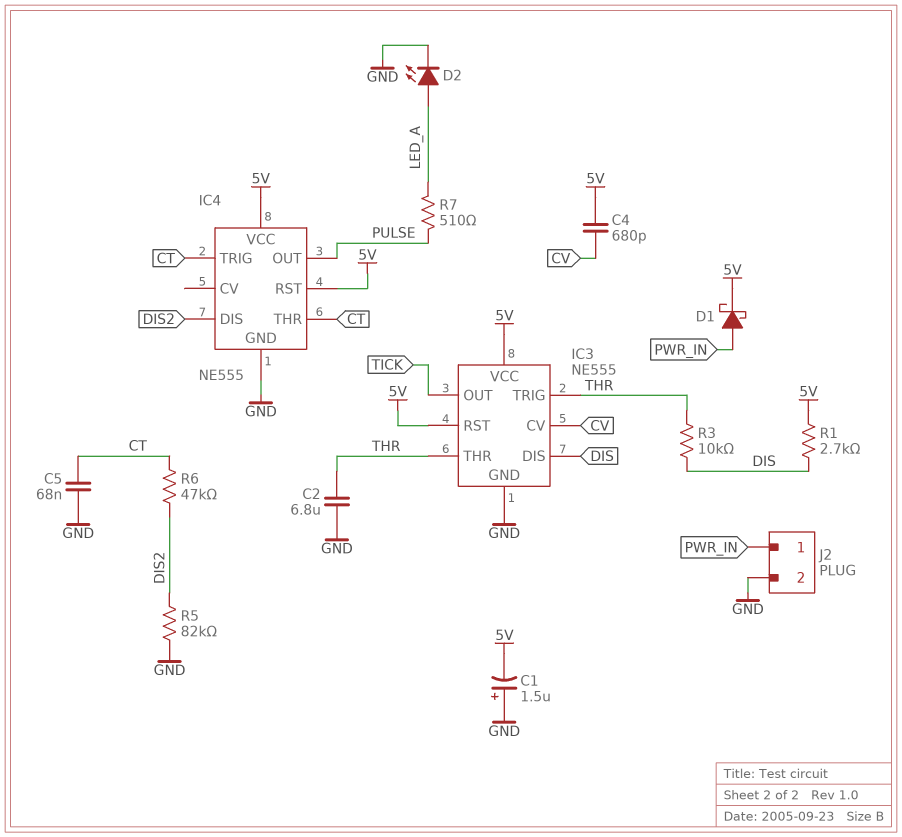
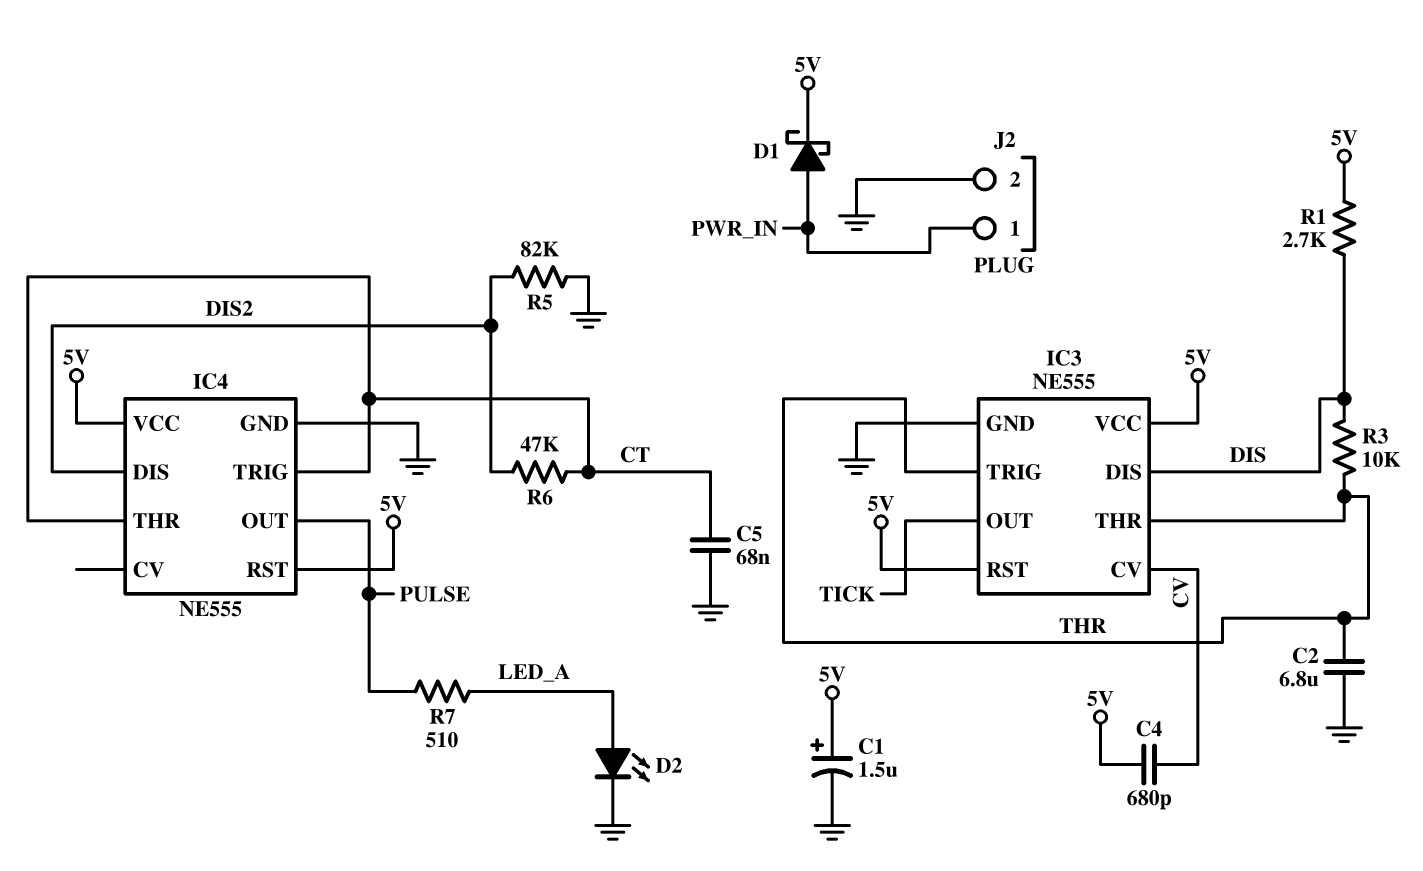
C1: 1.5uF (plus GND, minus 5V) -> 1.5uF (plus 5V, minus GND)

